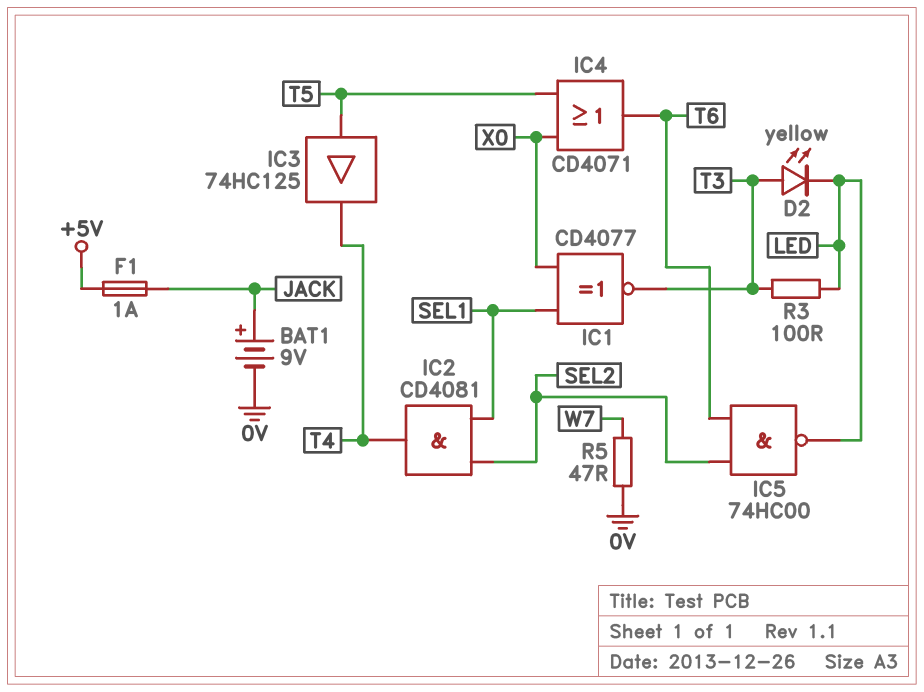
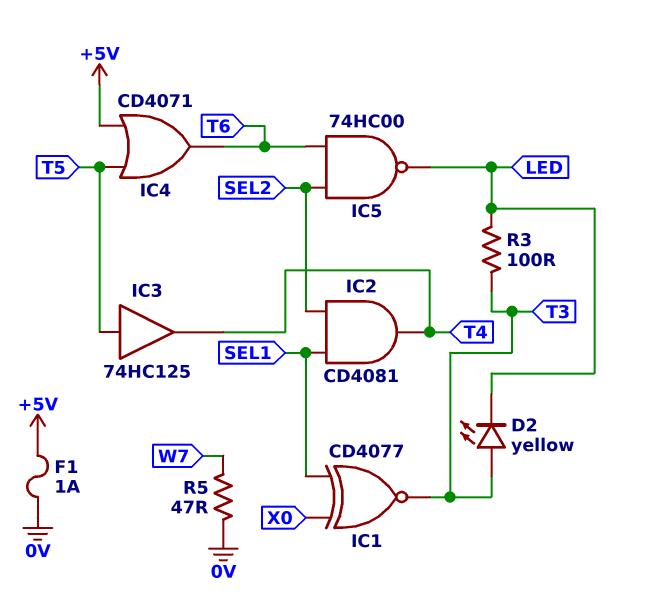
BAT1: 9V (plus JACK, minus 0V) -> none
F1: 1A (+5V, JACK) -> 1A (+5V, 0V)
IC4: OR CD4071 (in T5, in X0, out T6) -> OR CD4071 (in +5V, in T5, out T6)

